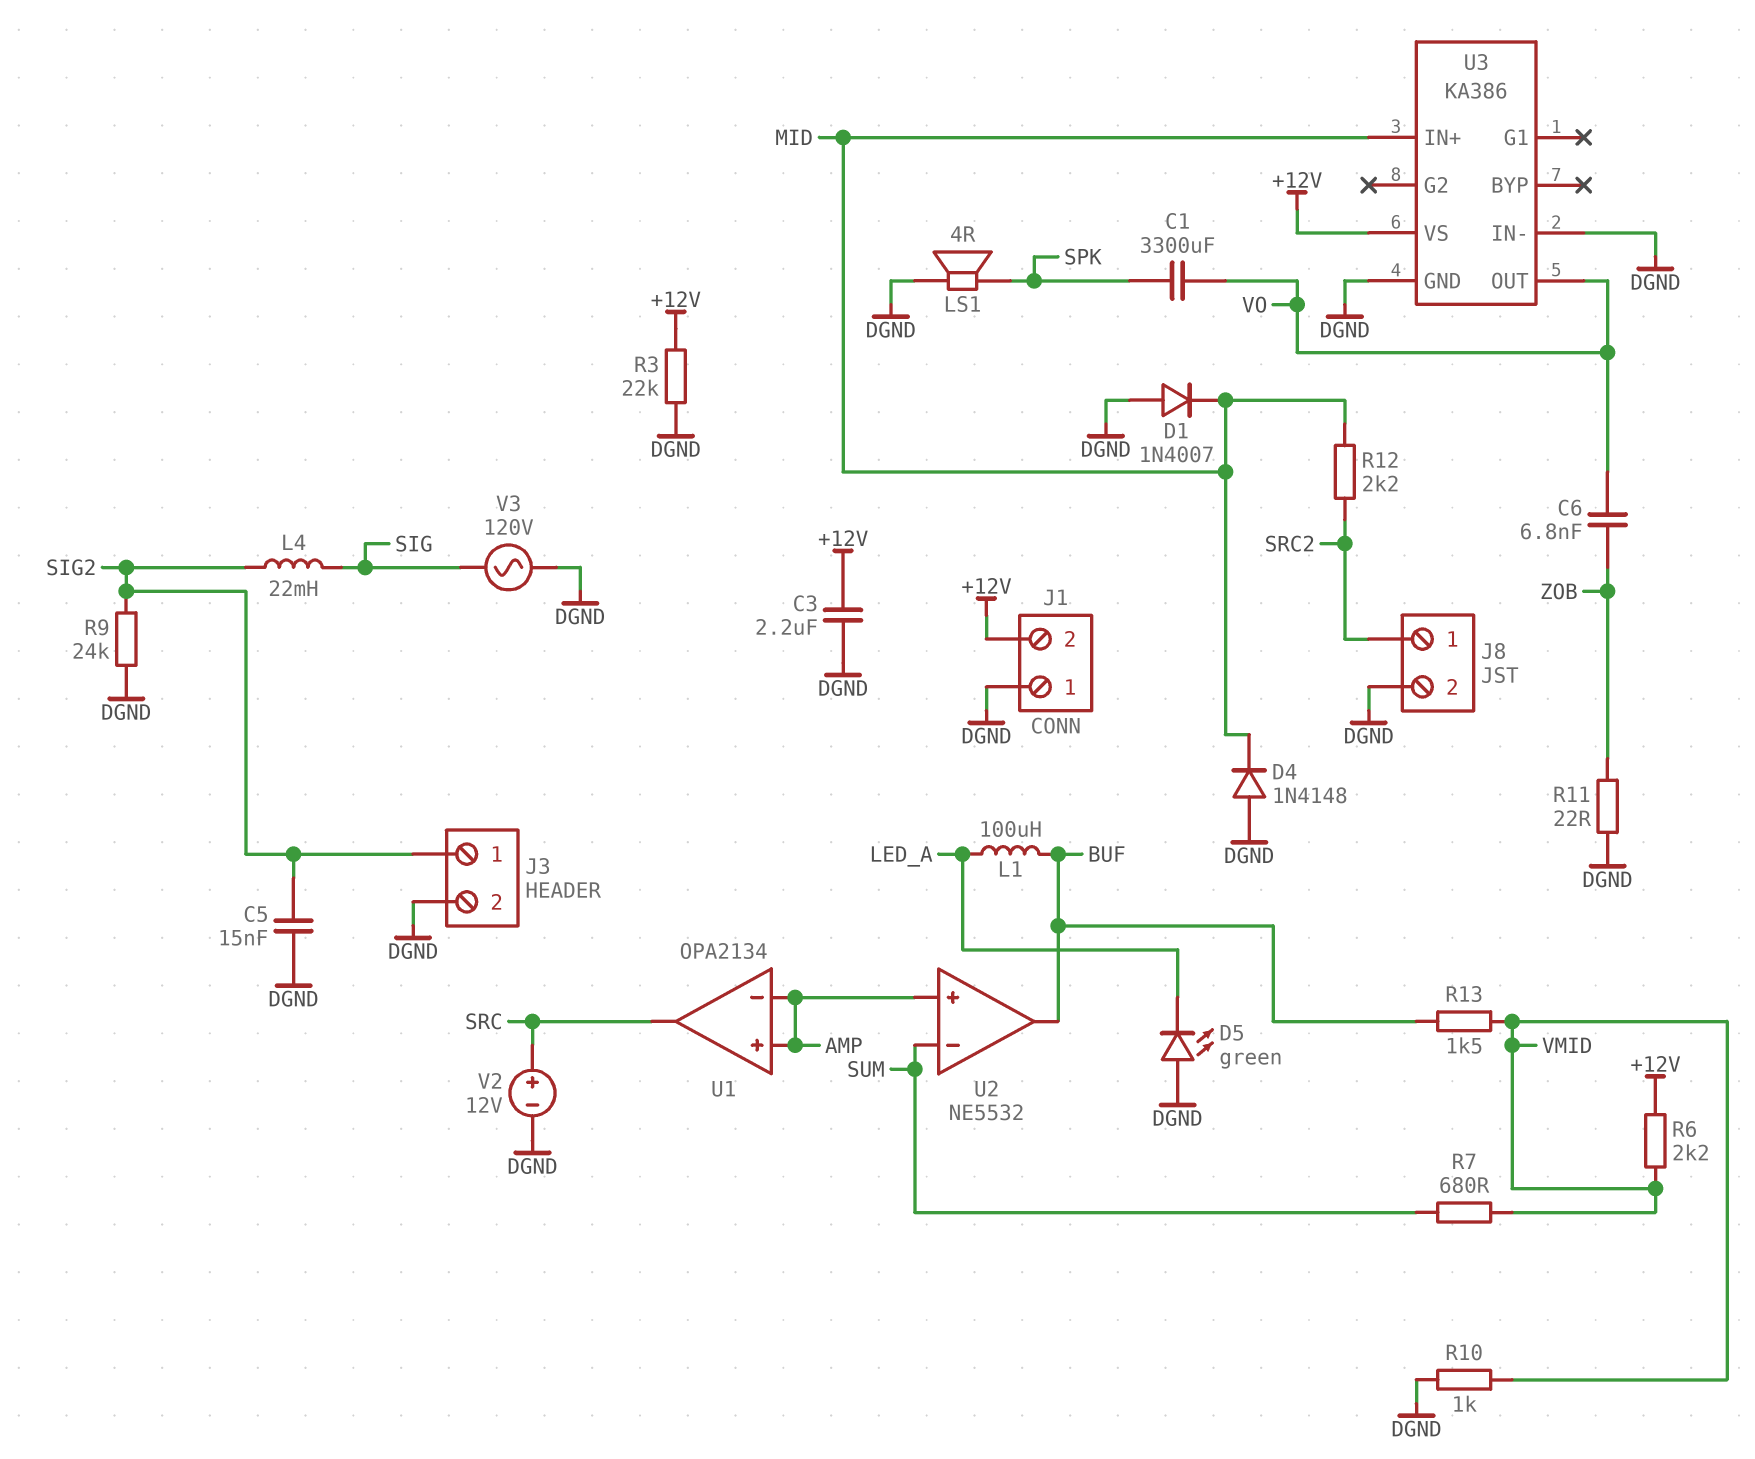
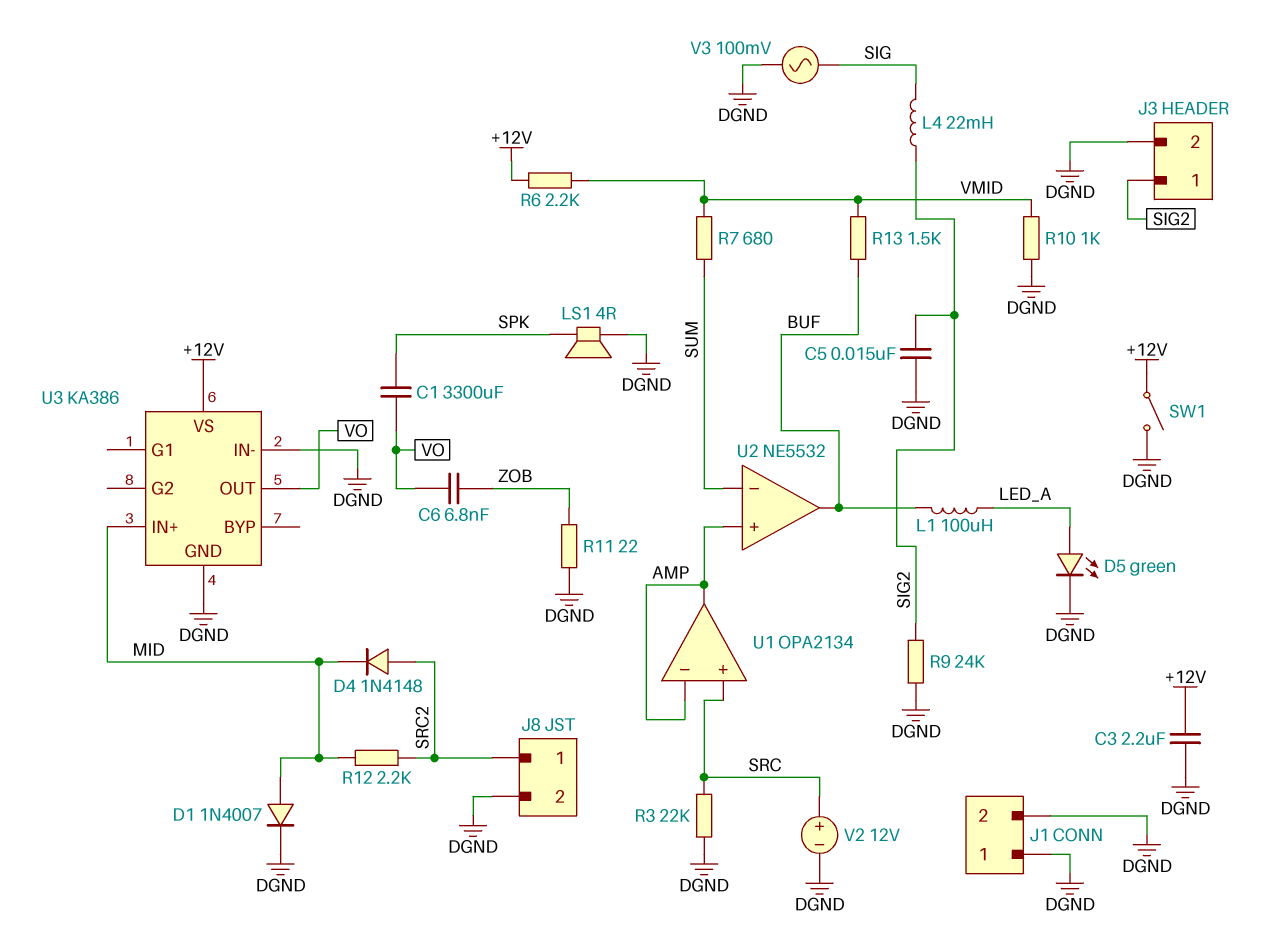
D1: diode 1N4007 (A DGND, K MID) -> diode 1N4007 (A MID, K DGND)
D4: diode 1N4148 (A DGND, K MID) -> diode 1N4148 (A SRC2, K MID)
D5: LED green (A DGND, K LED_A) -> LED green (A LED_A, K DGND)
J1 pin 2: +12V -> DGND
R3: 22k (+12V, DGND) -> 22k (DGND, SRC)
SW1: none -> switch (+12V, DGND)
U1 pin in+: AMP -> SRC
U1 pin out: SRC -> AMP
V3: AC 120V (DGND, SIG) -> AC 100mV (DGND, SIG)

